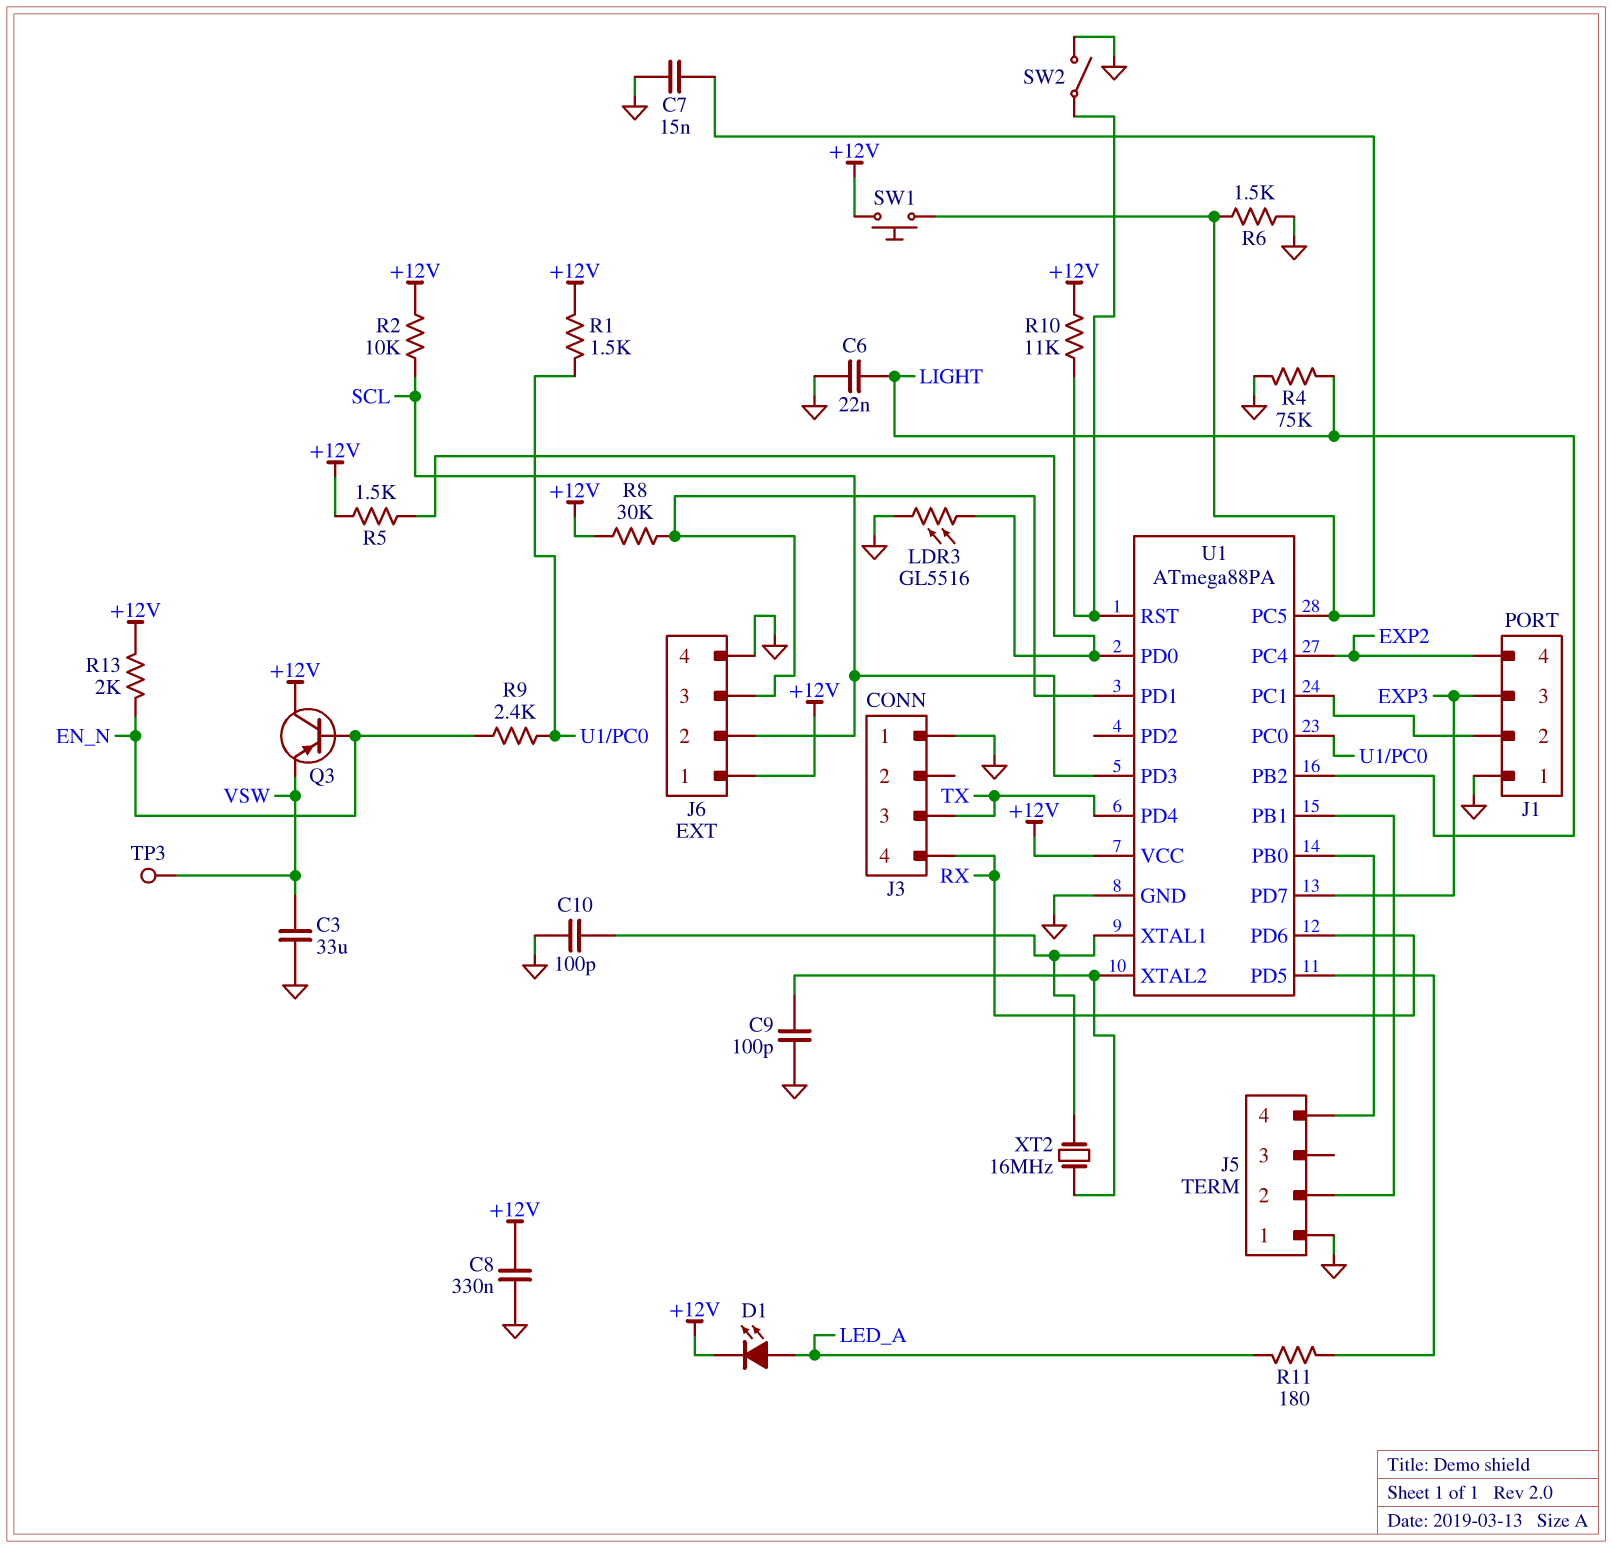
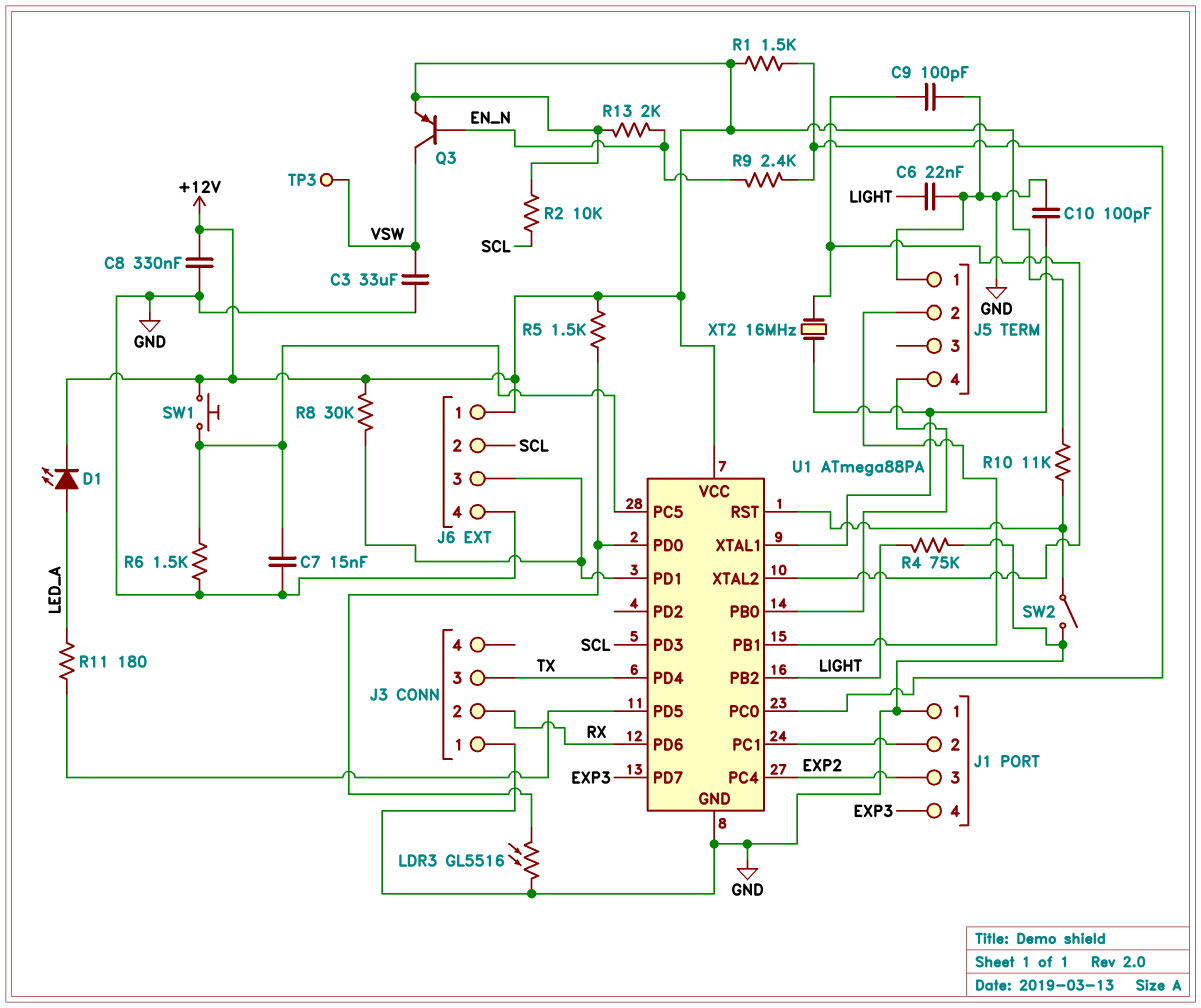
J1 pin 3: EXP3 -> EXP2
J1 pin 4: EXP2 -> EXP3
J3 pin 2: none -> RX
J3 pin 4: RX -> none
Q3: PNP (B EN_N, C +12V, E VSW) -> PNP (B EN_N, C VSW, E +12V)

